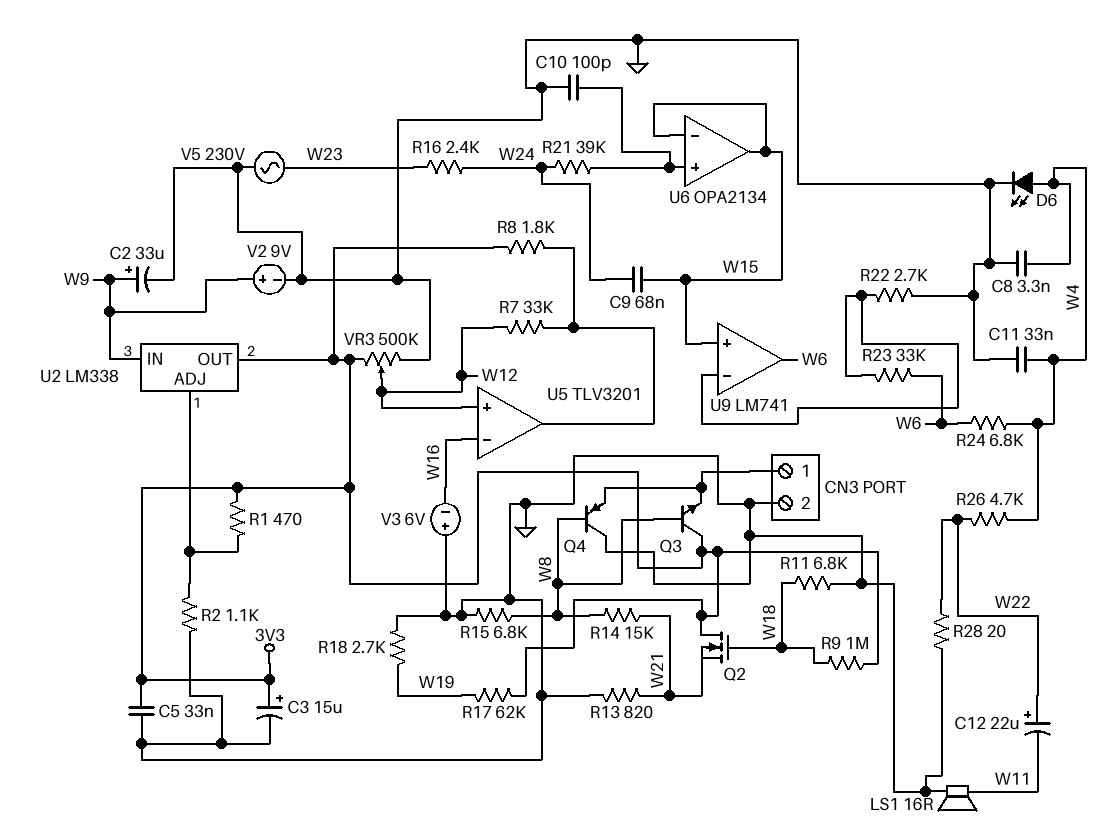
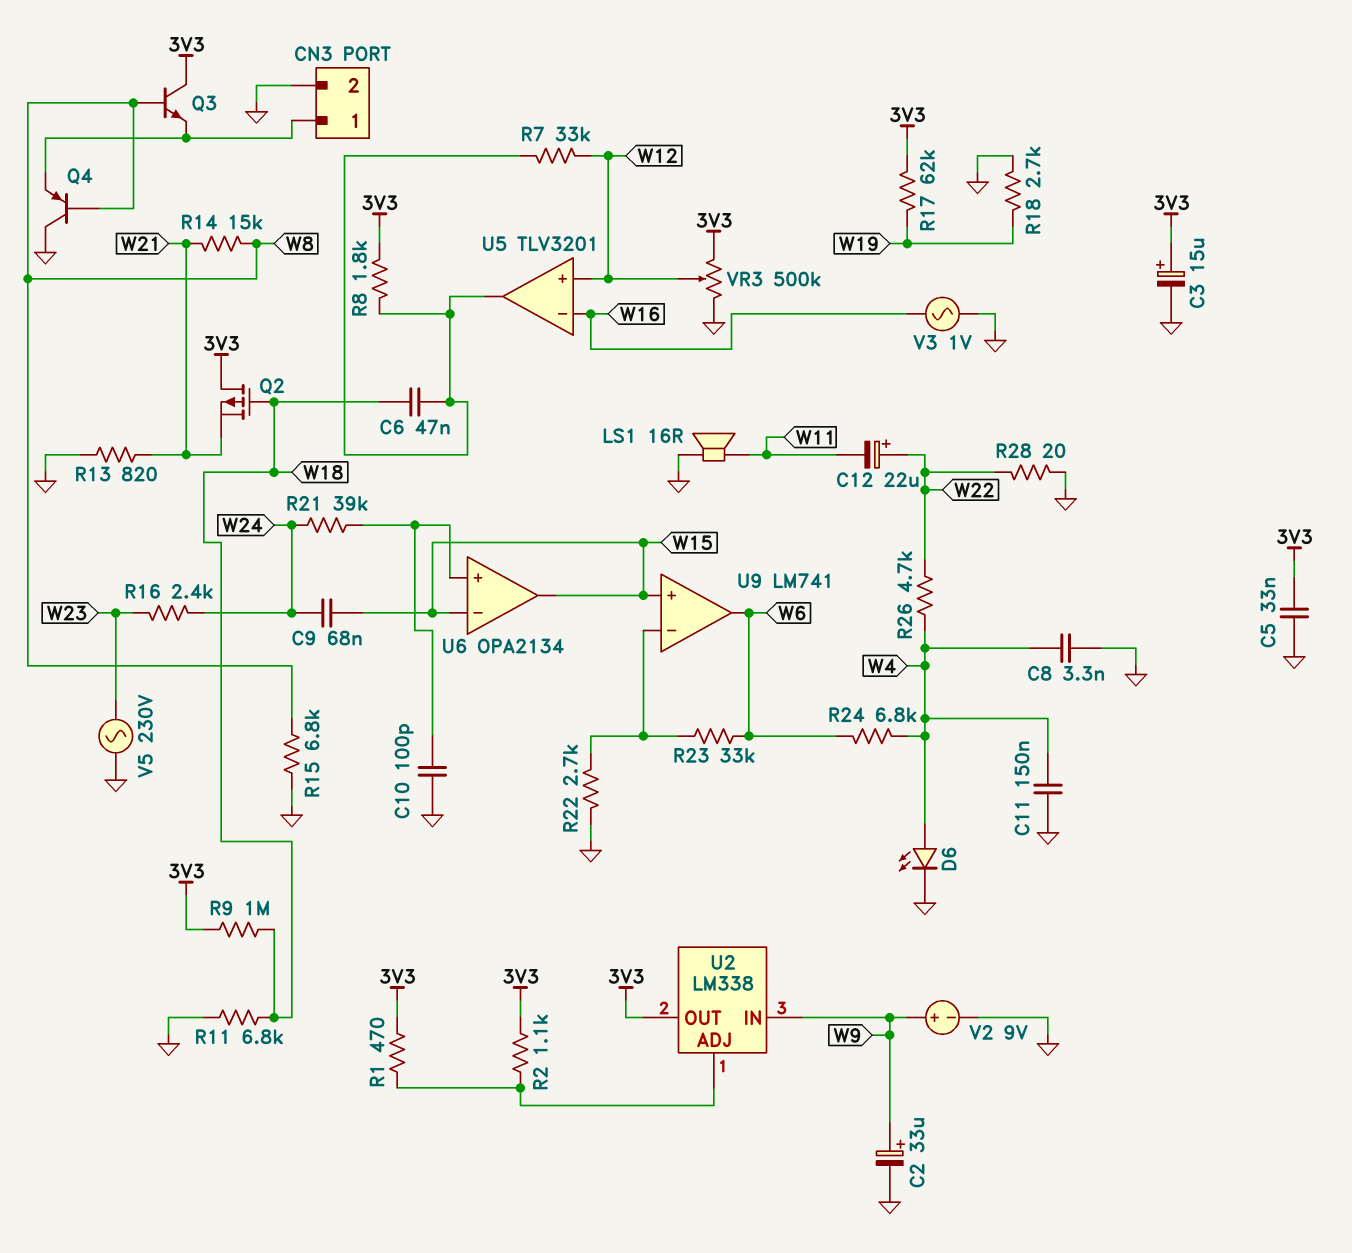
C6: none -> 47nF (U5/out, W18)
C11: 33nF (GND, W4) -> 150nF (GND, W4)
Q2: NMOS (G W18, D 3V3, S W21) -> PMOS (G W18, D 3V3, S W21)
R2: 1.1k (GND, U2/ADJ) -> 1.1k (3V3, U2/ADJ)
V3: 6V (plus GND, minus W16) -> AC 1V (GND, W16)

